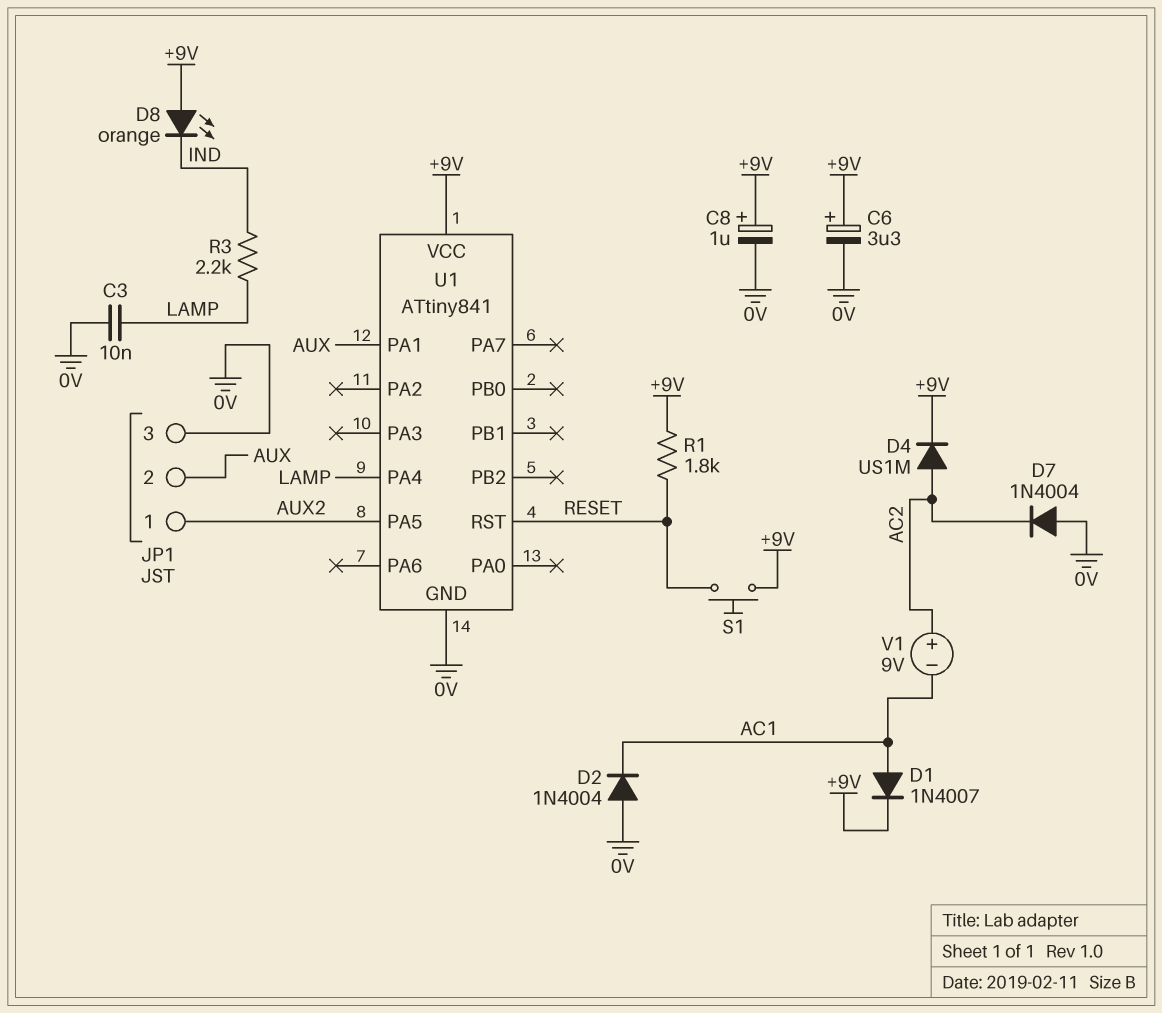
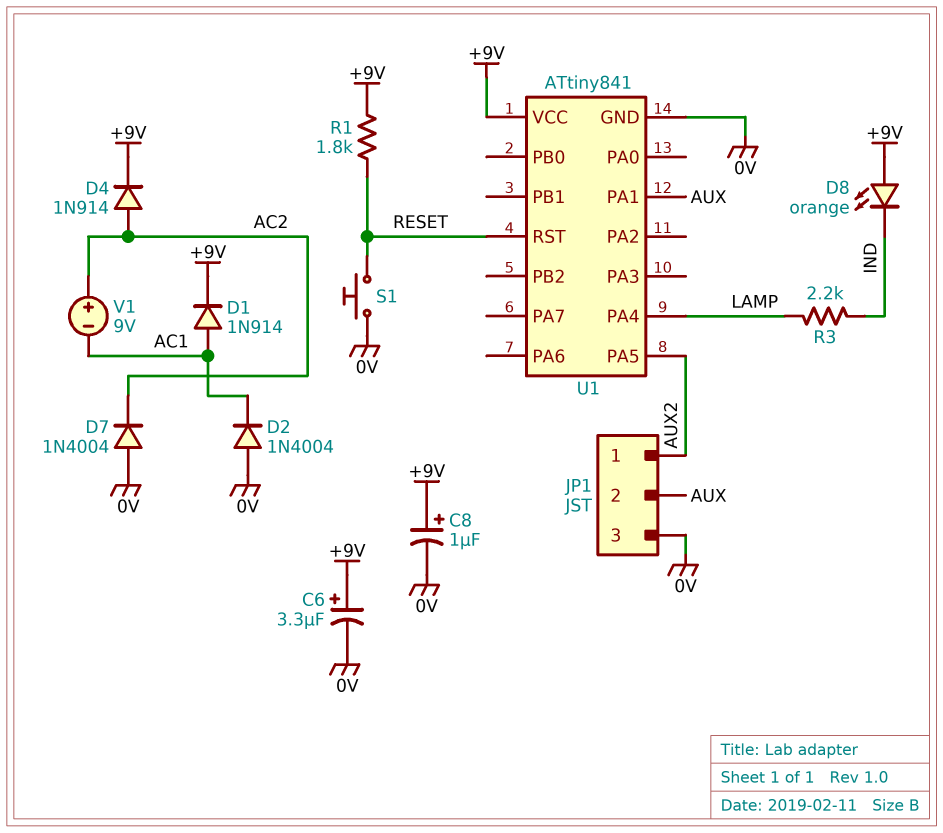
C3: 10nF (0V, LAMP) -> none
D1: diode 1N4007 (A AC1, K +9V) -> diode 1N914 (A AC1, K +9V)
D4: diode US1M (A AC2, K +9V) -> diode 1N914 (A AC2, K +9V)
S1: button (+9V, RESET) -> button (0V, RESET)

